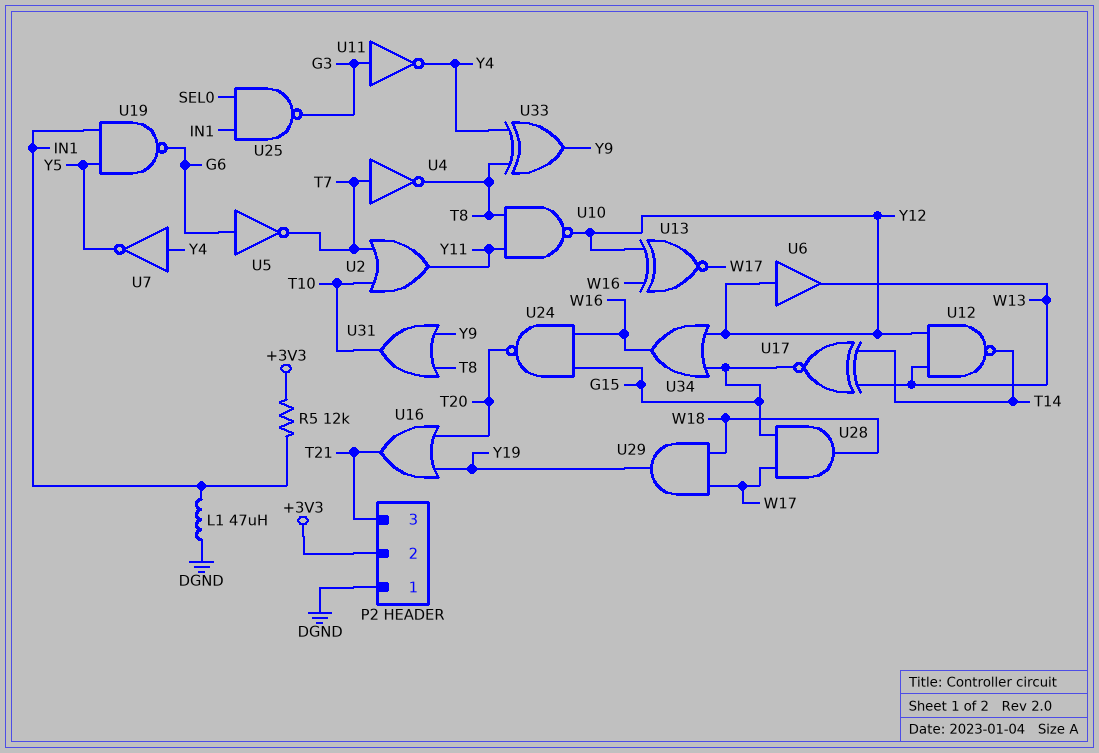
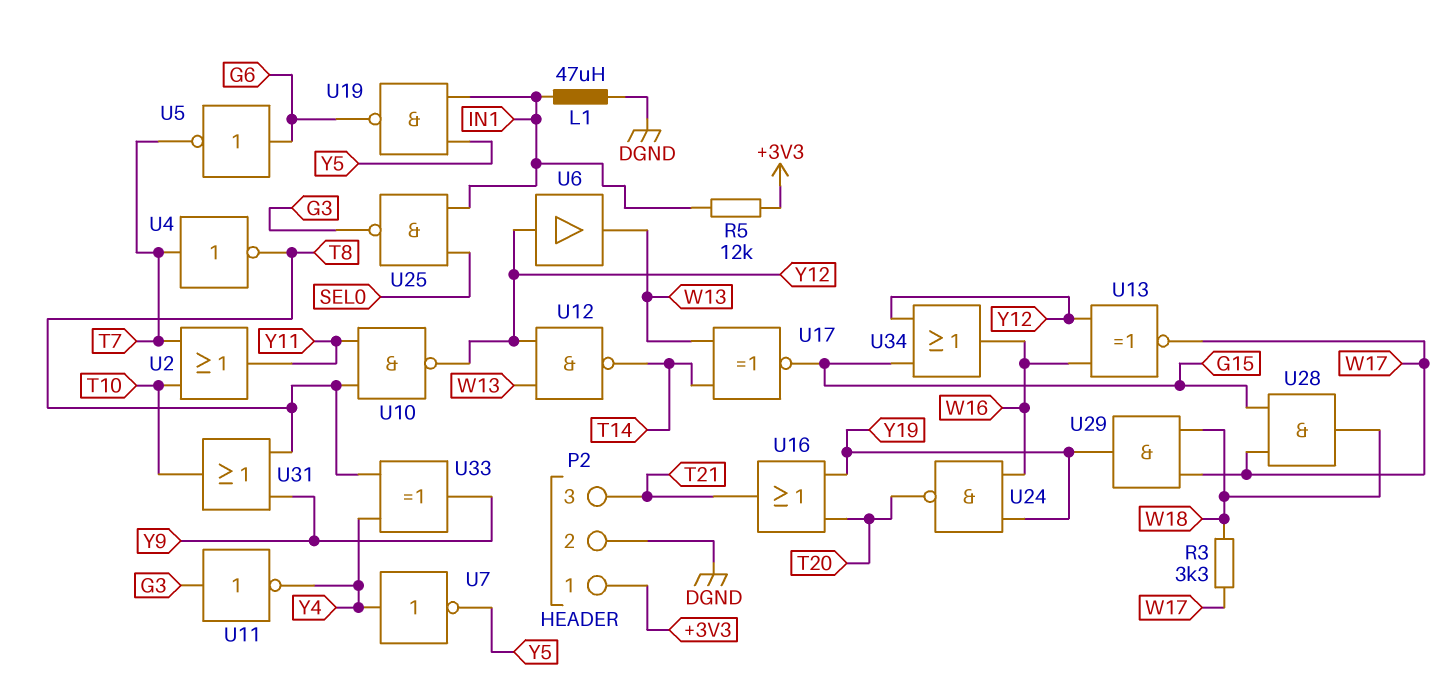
P2 pin 1: DGND -> +3V3
P2 pin 2: +3V3 -> DGND
R3: none -> 3.3k (W17, W18)
U24: NAND (in G15, in W16, out T20) -> NAND (in W16, in Y19, out T20)

